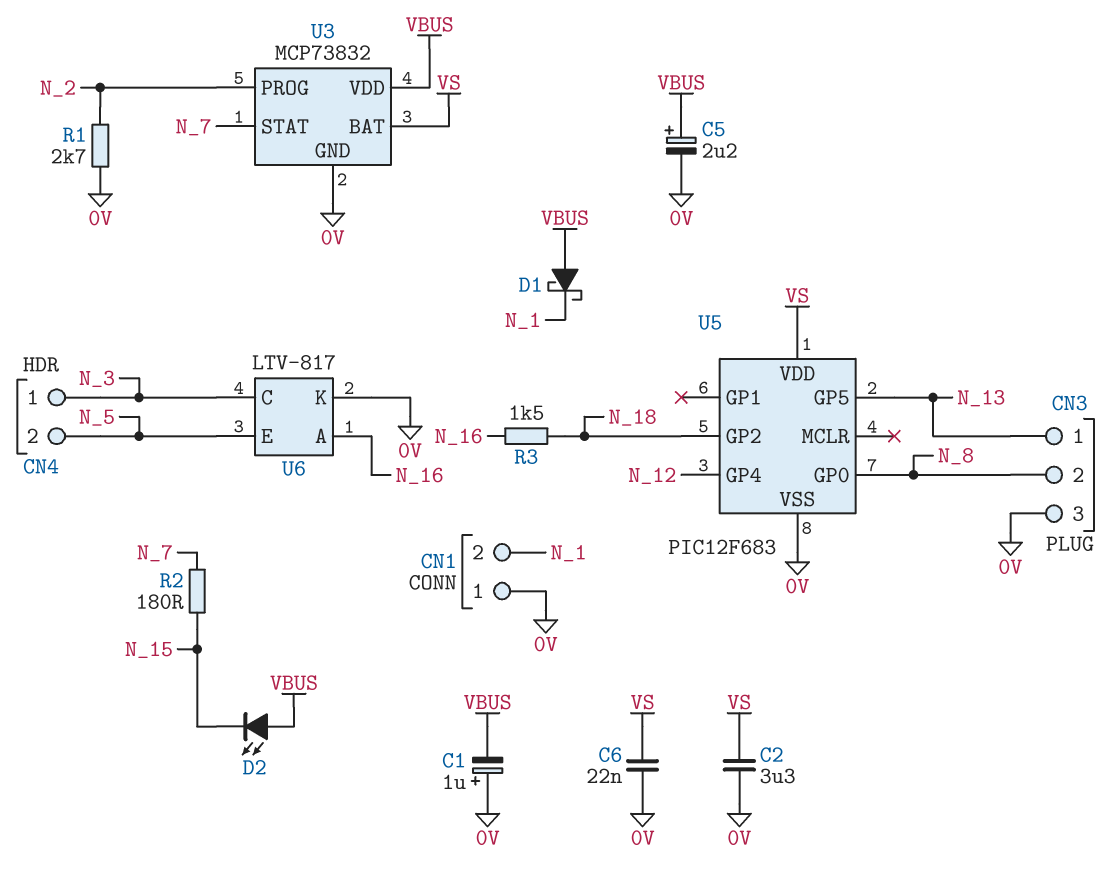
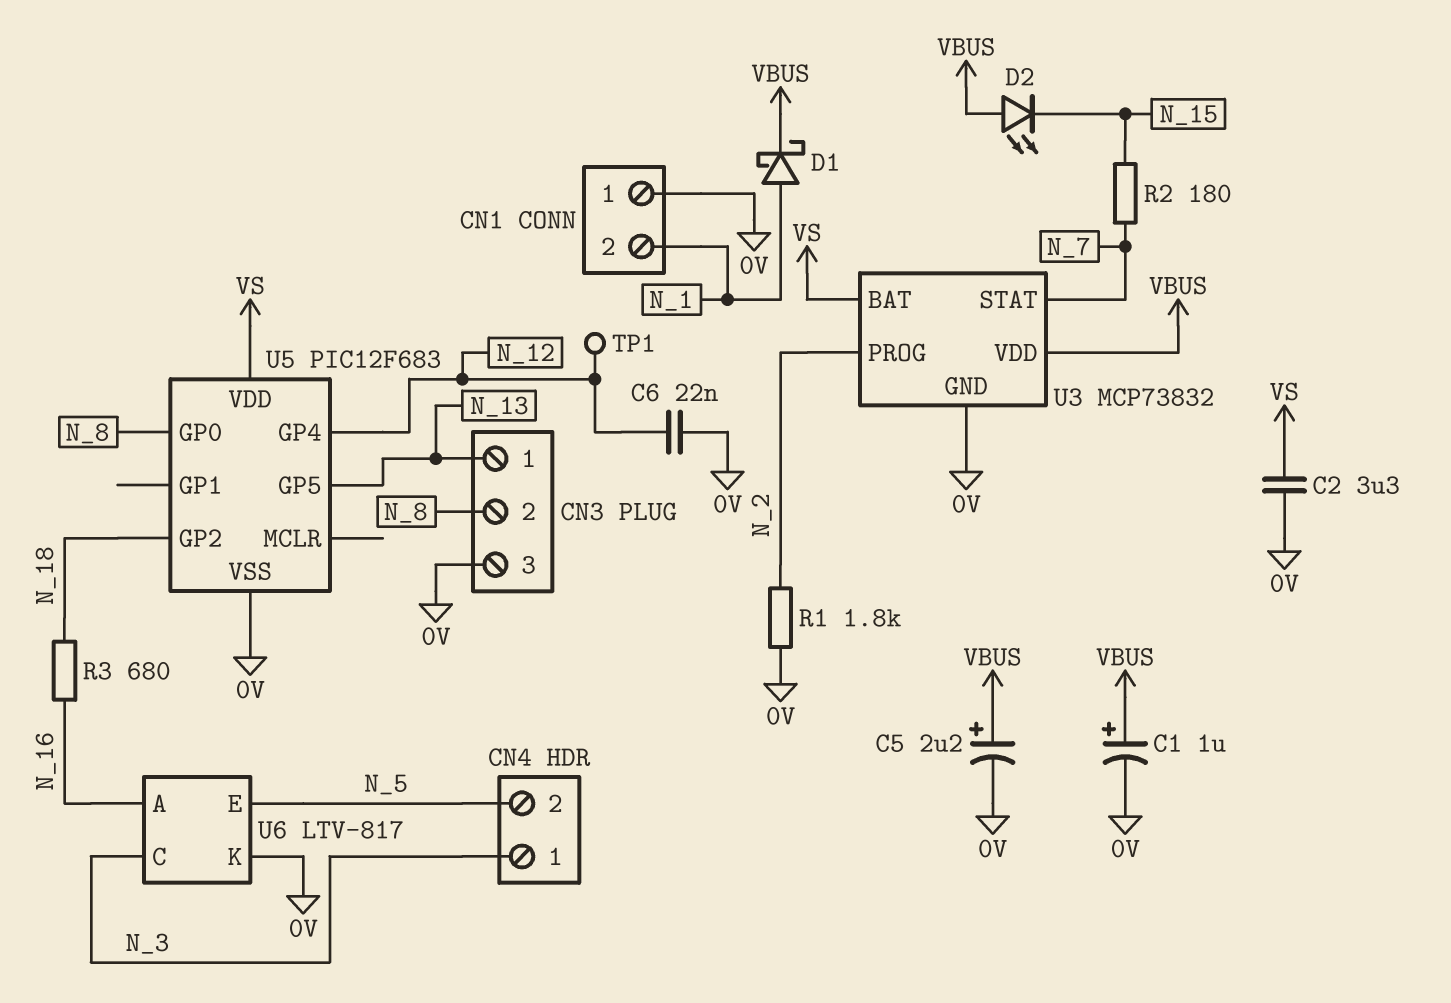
C1: 1uF (plus 0V, minus VBUS) -> 1uF (plus VBUS, minus 0V)
C6: 22nF (0V, VS) -> 22nF (0V, N_12)
D1: schottky (A VBUS, K N_1) -> schottky (A N_1, K VBUS)
R1: 2.7k (0V, N_2) -> 1.8k (0V, N_2)
R3: 1.5k (N_16, N_18) -> 680 (N_16, N_18)
TP1: none -> test point (N_12)

